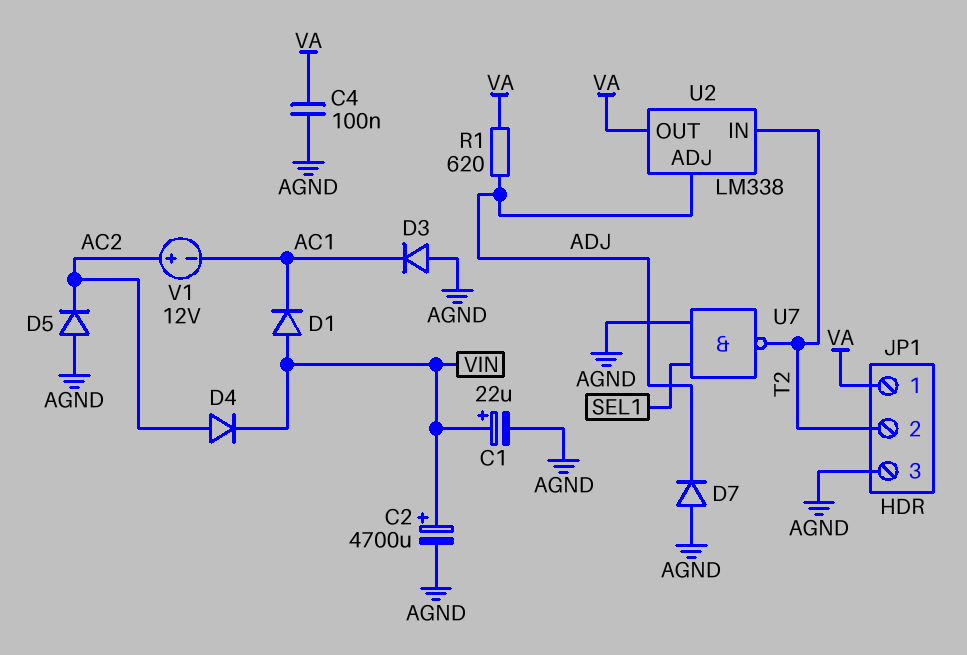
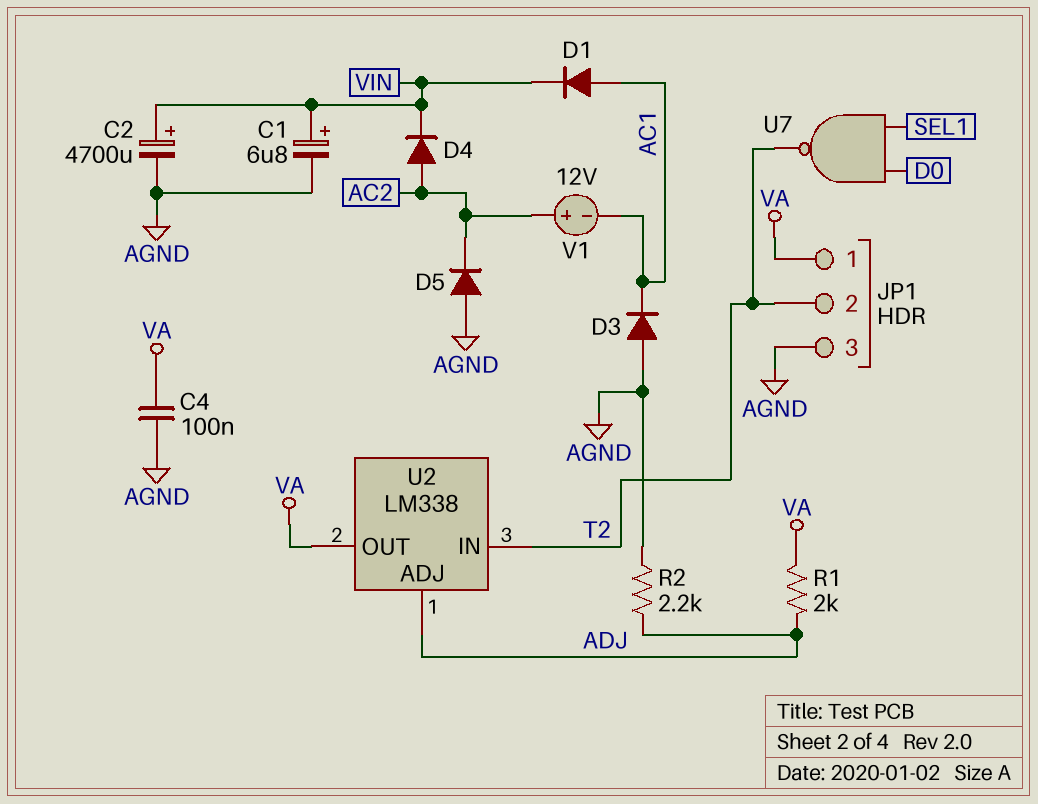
C1: 22uF (plus VIN, minus AGND) -> 6.8uF (plus VIN, minus AGND)
D1: diode (A VIN, K AC1) -> diode (A AC1, K VIN)
D7: diode (A AGND, K ADJ) -> none
R1: 620 (ADJ, VA) -> 2k (ADJ, VA)
R2: none -> 2.2k (ADJ, AGND)
U7: NAND (in AGND, in SEL1, out T2) -> NAND (in D0, in SEL1, out T2)

